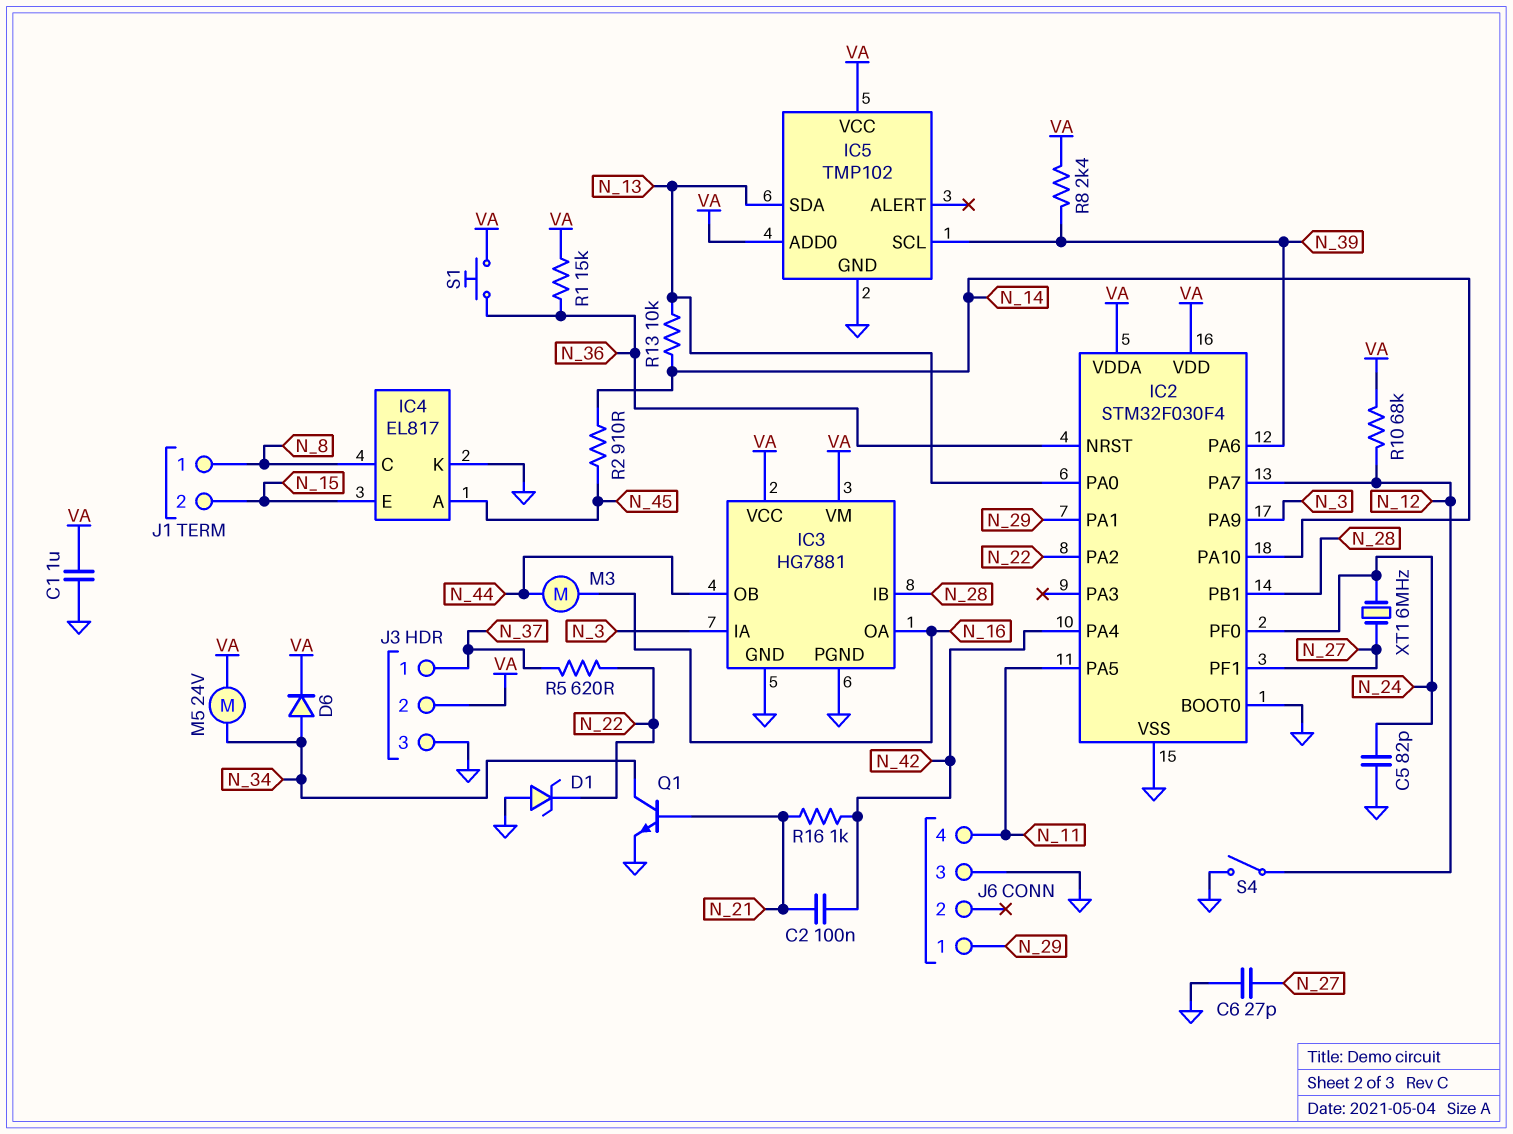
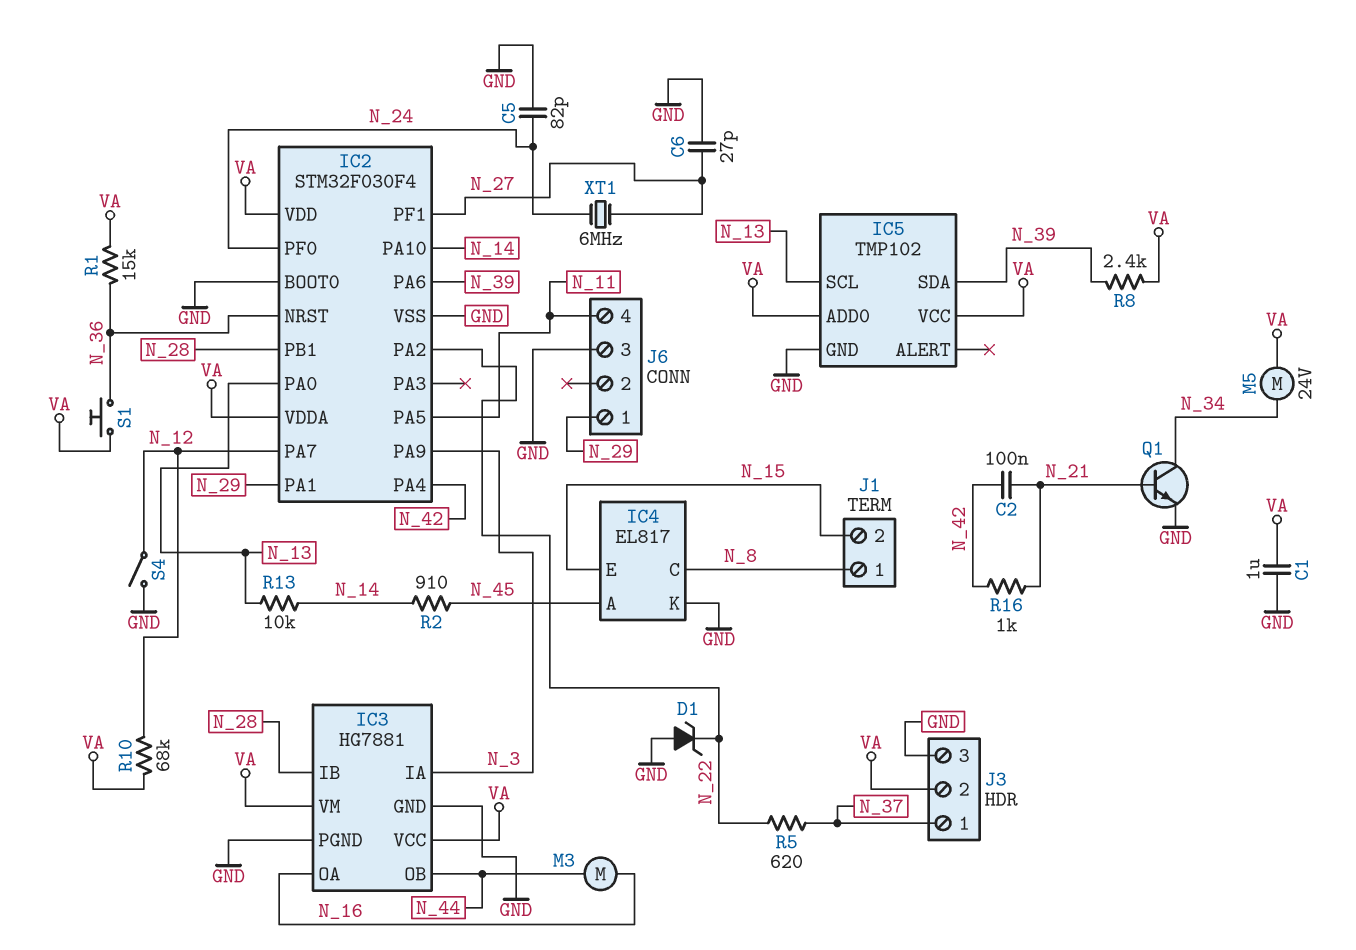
D6: diode (A N_34, K VA) -> none
IC5 pin SCL: N_39 -> N_13
IC5 pin SDA: N_13 -> N_39

